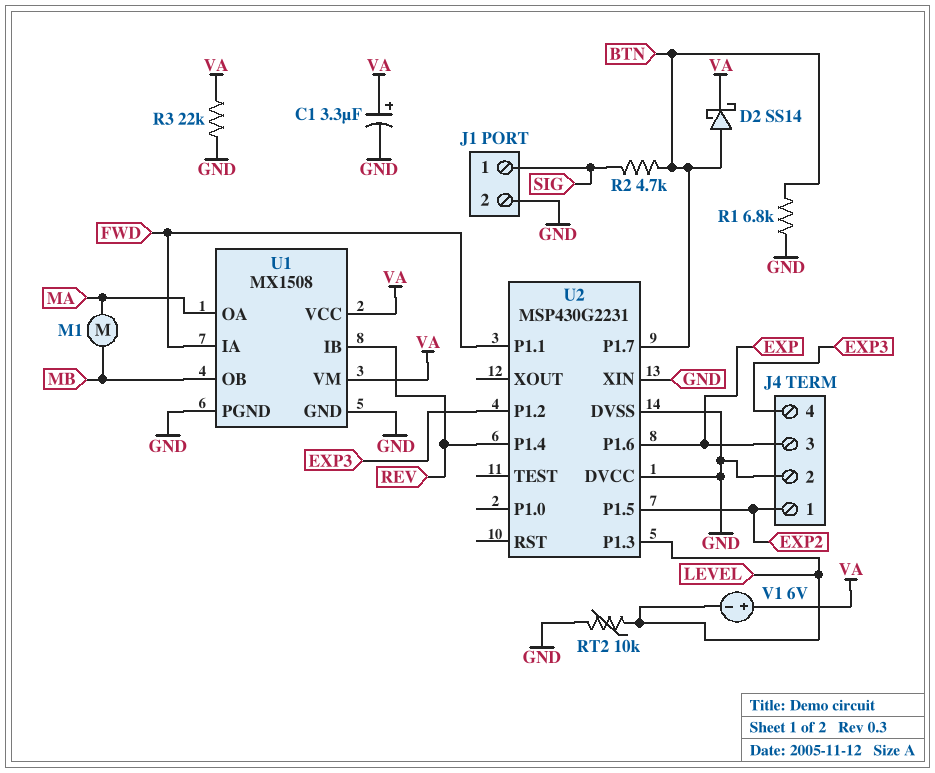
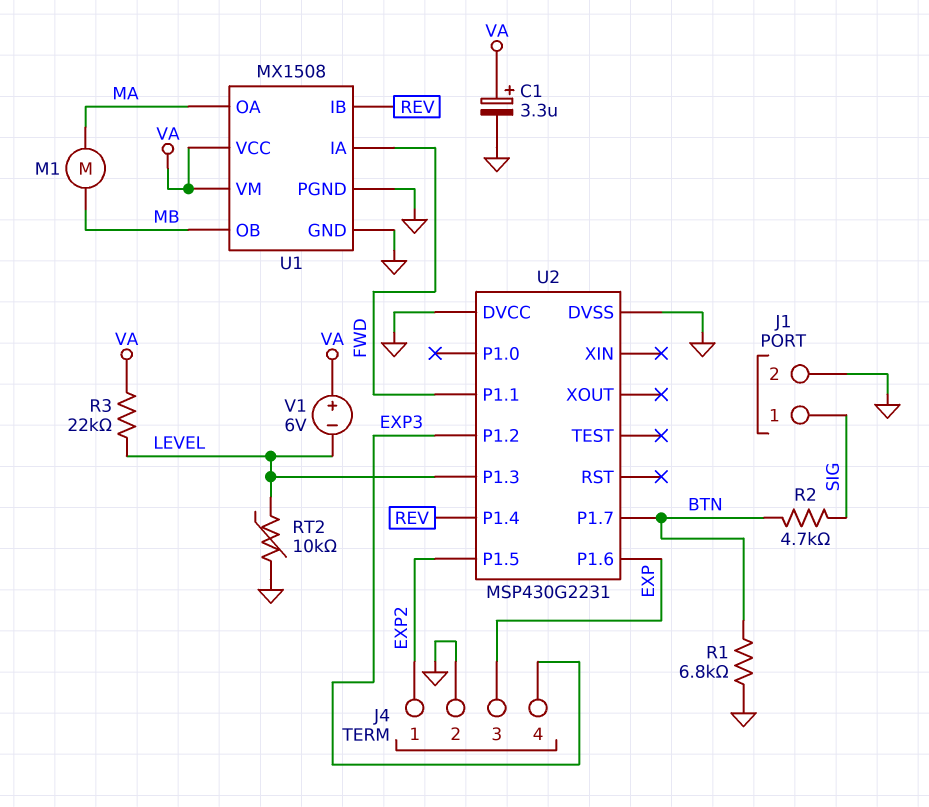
D2: schottky SS14 (A BTN, K VA) -> none
R3: 22k (GND, VA) -> 22k (LEVEL, VA)
U2 pin XIN: GND -> none

